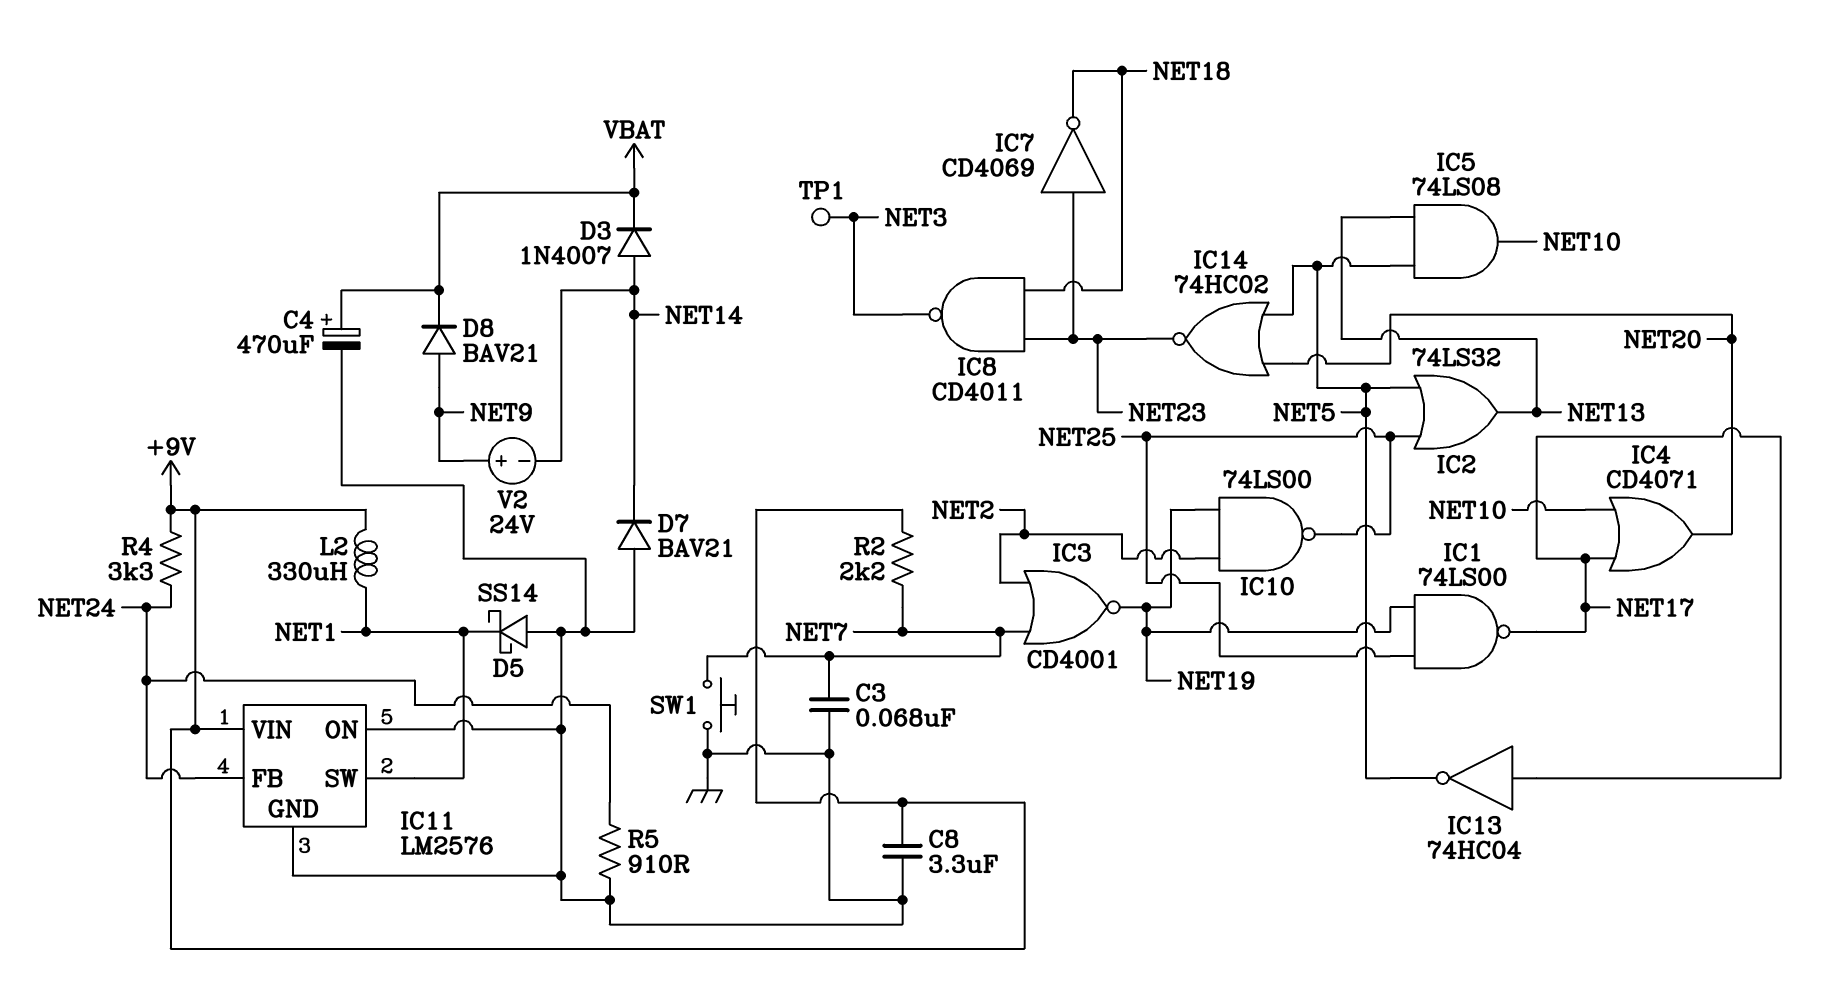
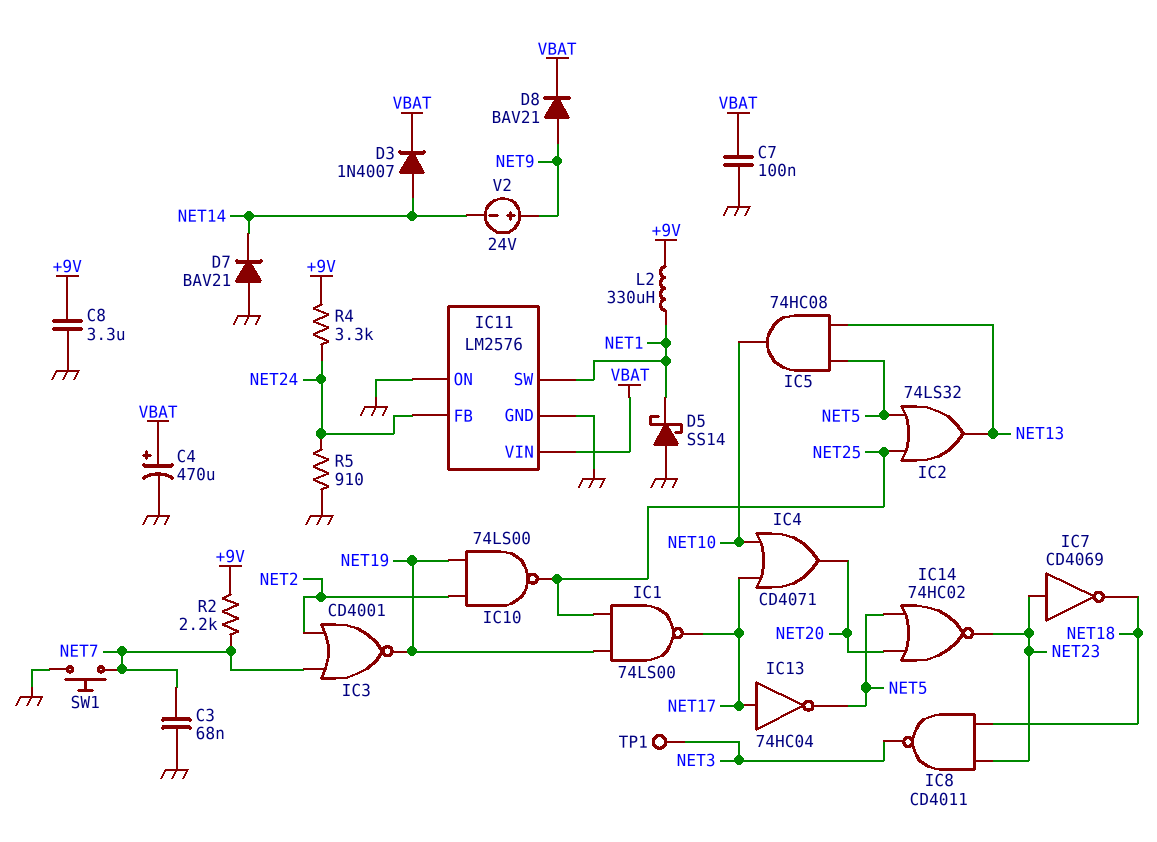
C7: none -> 100nF (GND, VBAT)
IC5: AND 74LS08 (in NET5, in NET13, out NET10) -> AND 74HC08 (in NET5, in NET13, out NET10)
IC11 pin VIN: +9V -> VBAT

